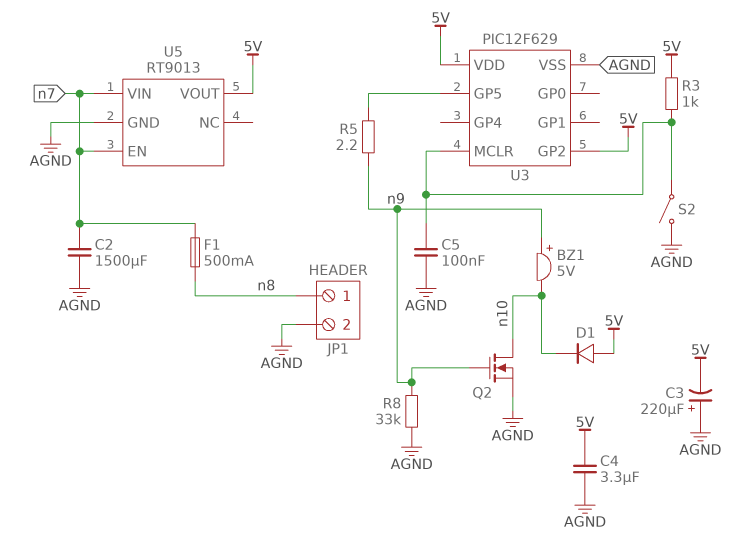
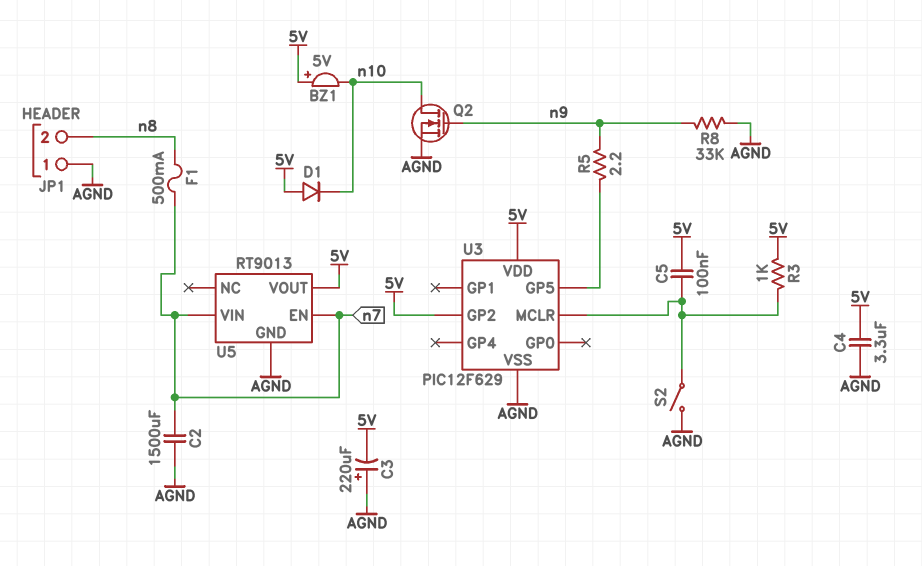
BZ1: buzzer 5V (plus n9, minus n10) -> buzzer 5V (plus 5V, minus n10)
C5: 100nF (AGND, U3/MCLR) -> 100nF (5V, U3/MCLR)
JP1 pin 1: n8 -> AGND
JP1 pin 2: AGND -> n8

